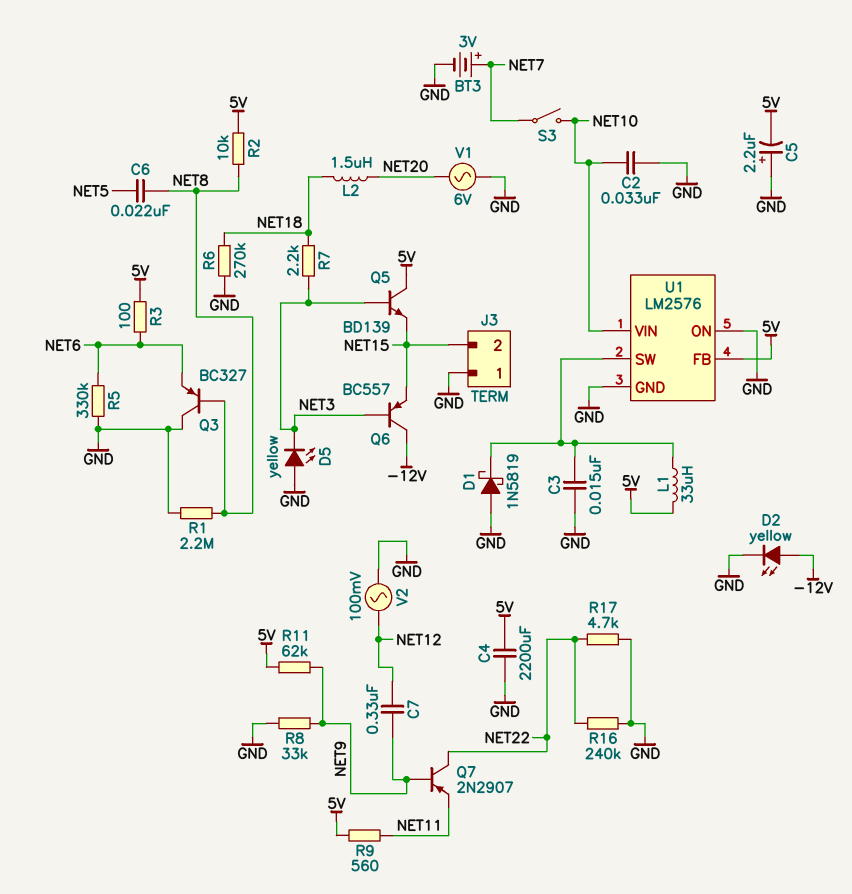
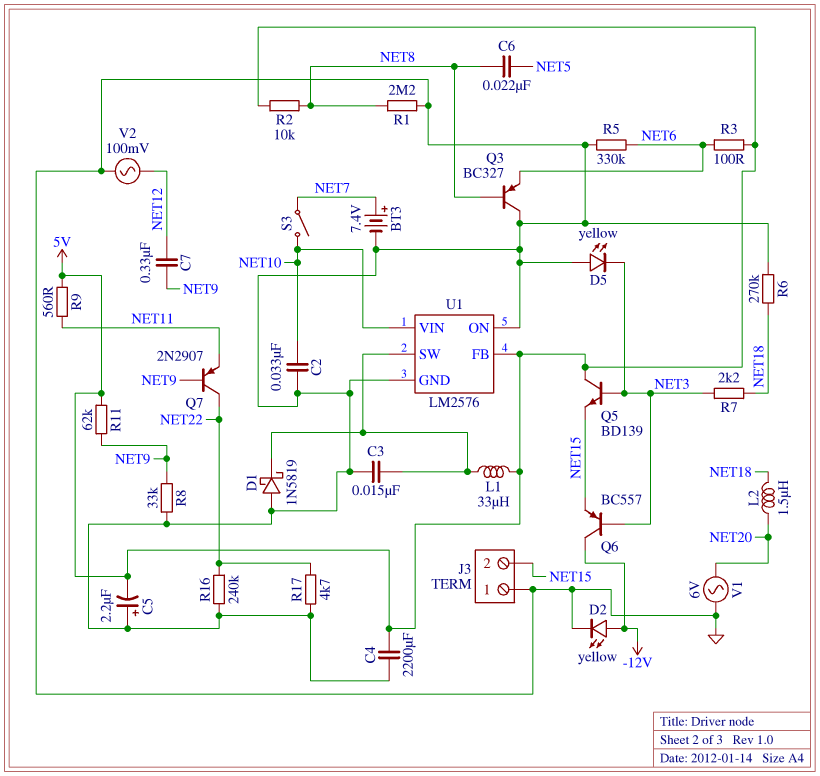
BT3: 3V (plus NET7, minus GND) -> 7.4V (plus NET7, minus GND)

